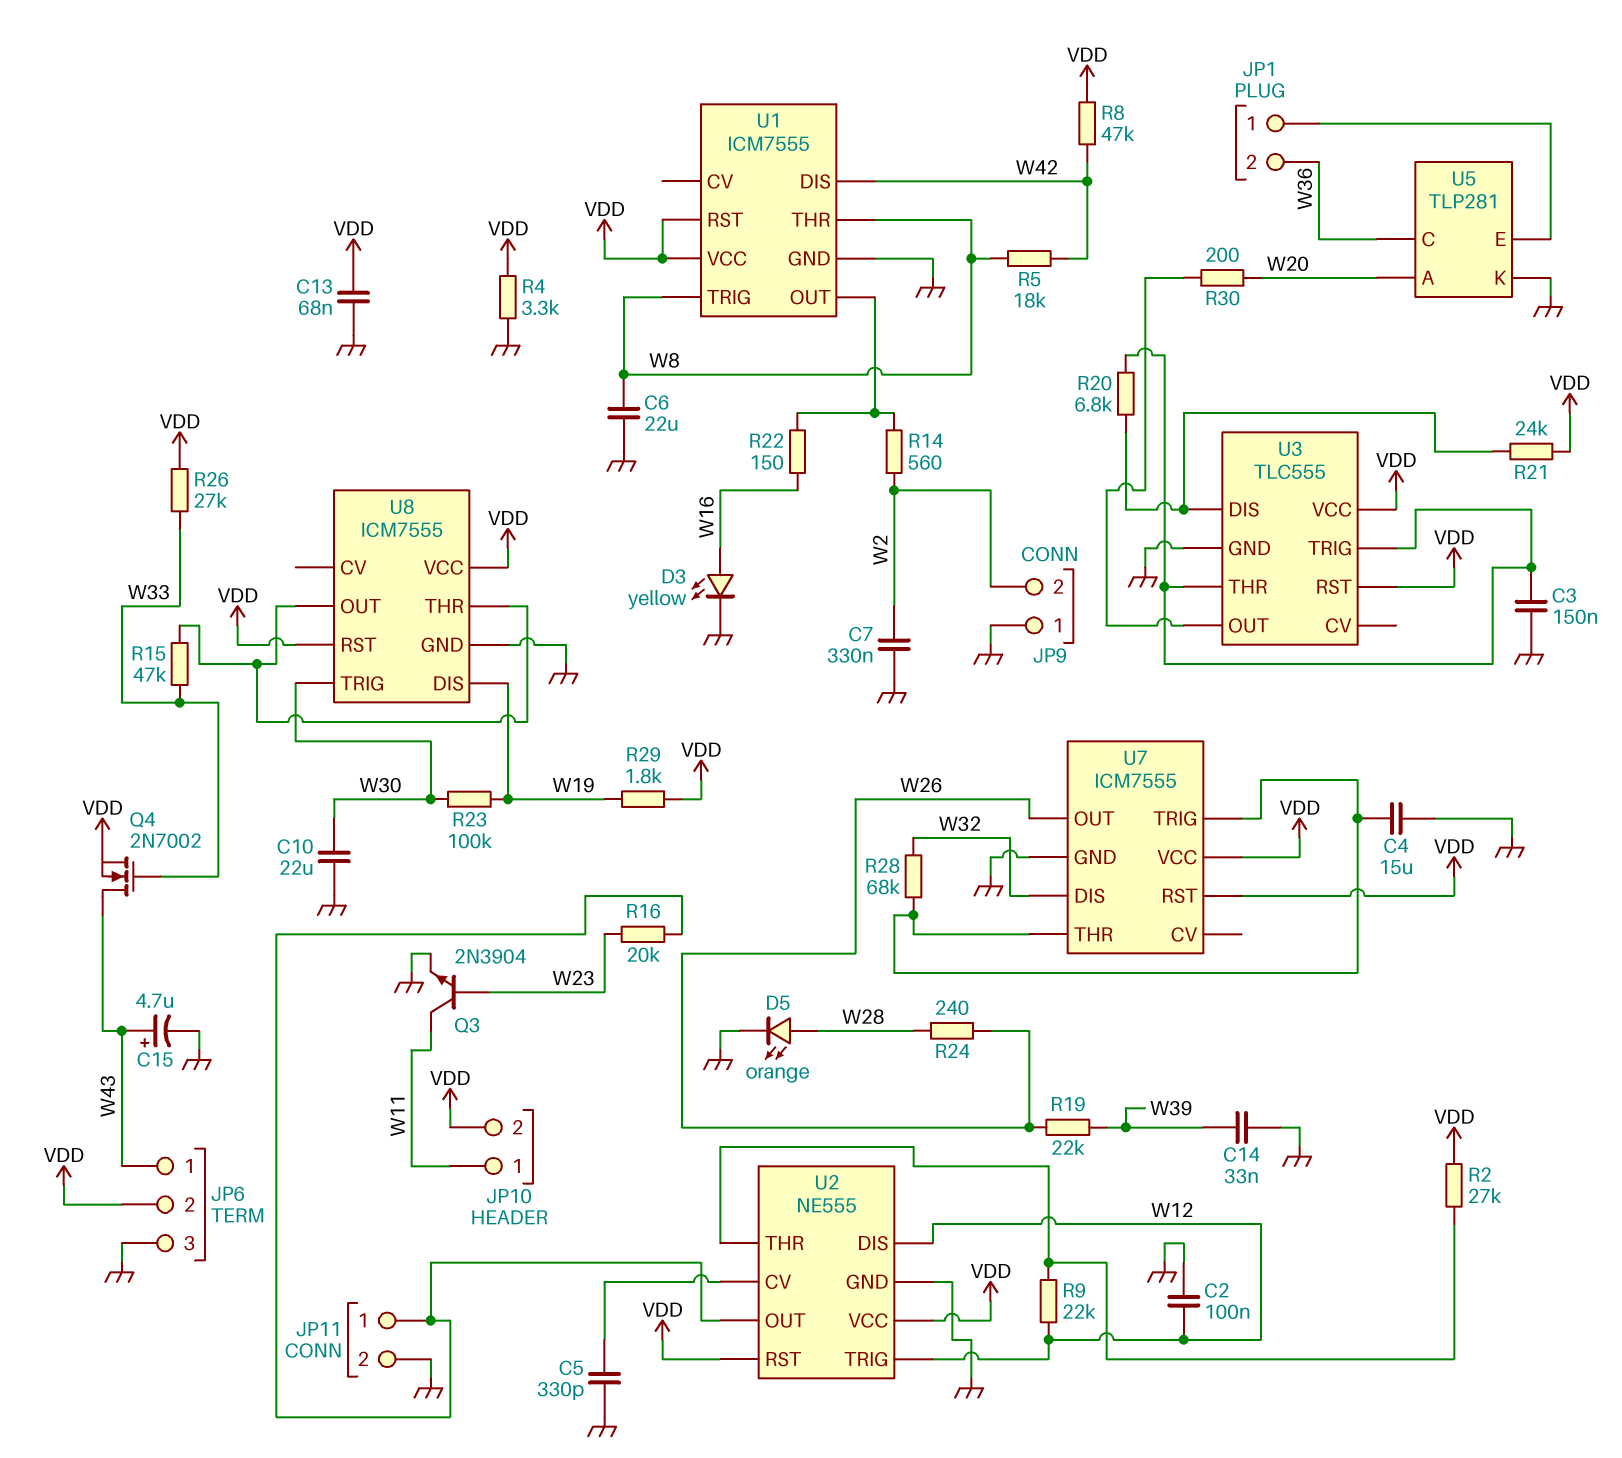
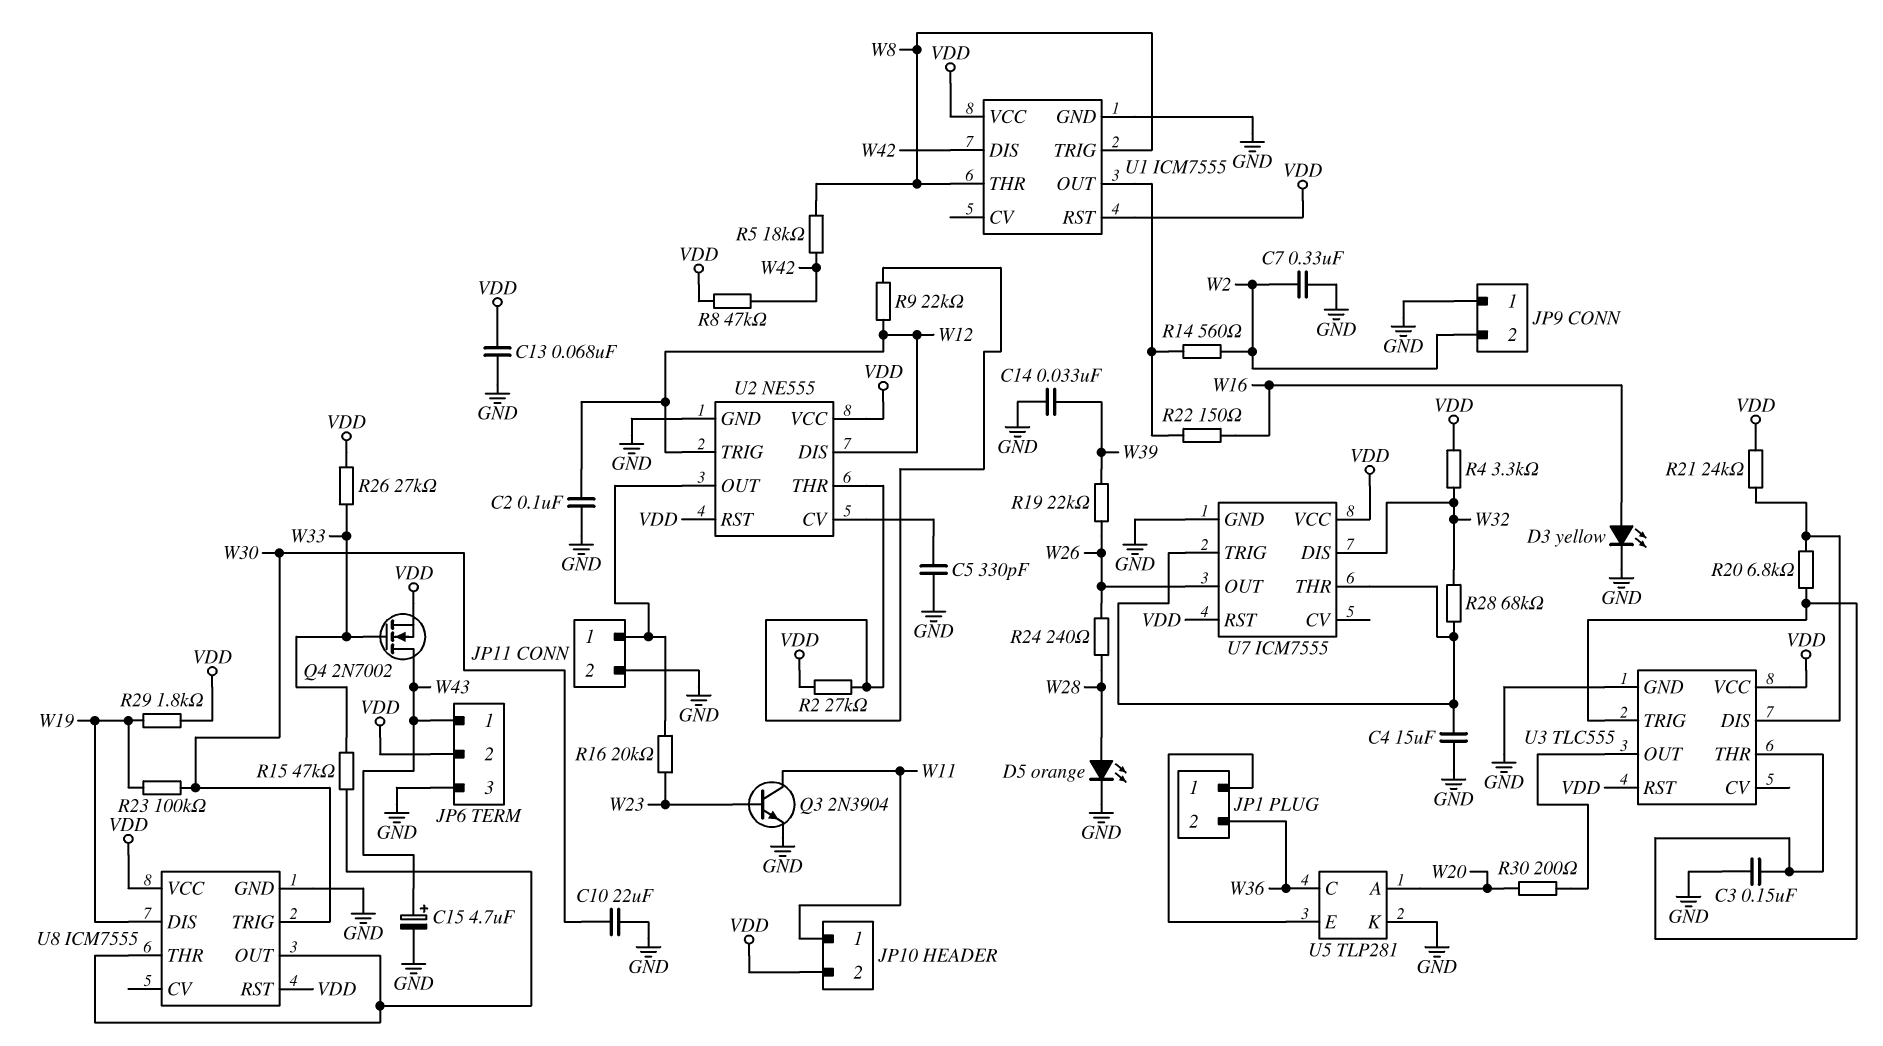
C6: 22uF (GND, W8) -> none
R4: 3.3k (GND, VDD) -> 3.3k (VDD, W32)

